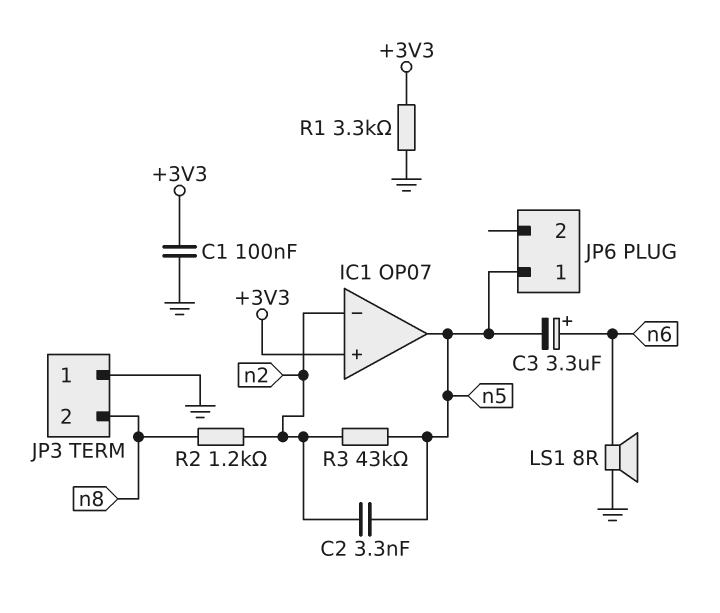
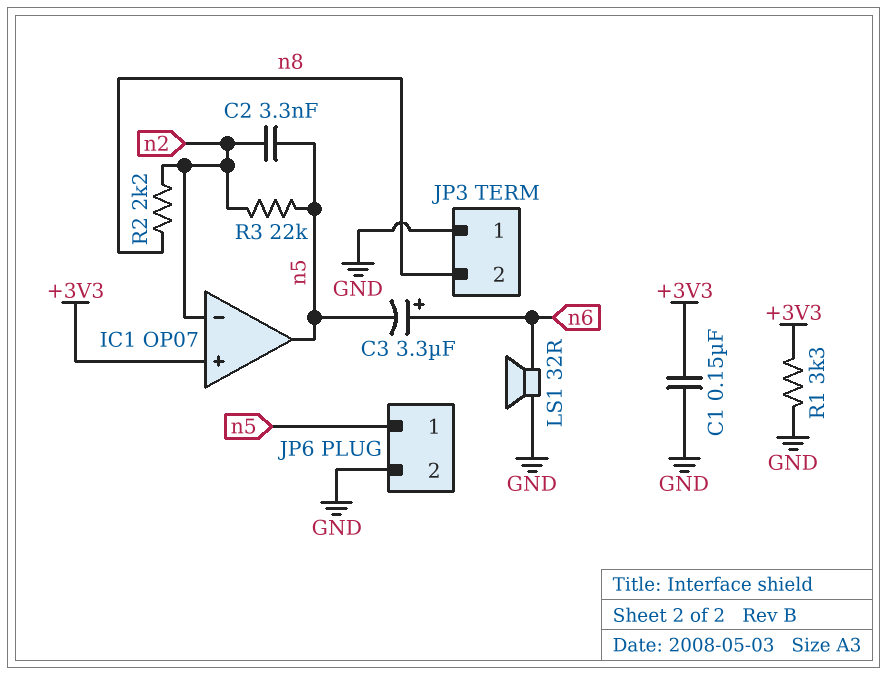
C1: 100nF (+3V3, GND) -> 150nF (+3V3, GND)
JP6 pin 2: none -> GND
LS1: speaker 8R (GND, n6) -> speaker 32R (GND, n6)
R2: 1.2k (n2, n8) -> 2.2k (n2, n8)
R3: 43k (n2, n5) -> 22k (n2, n5)

